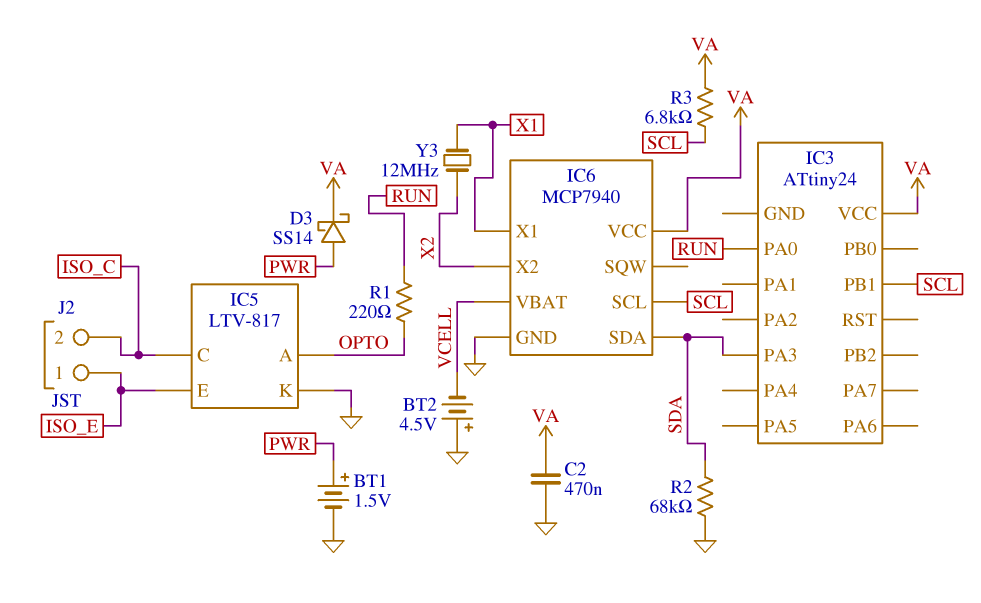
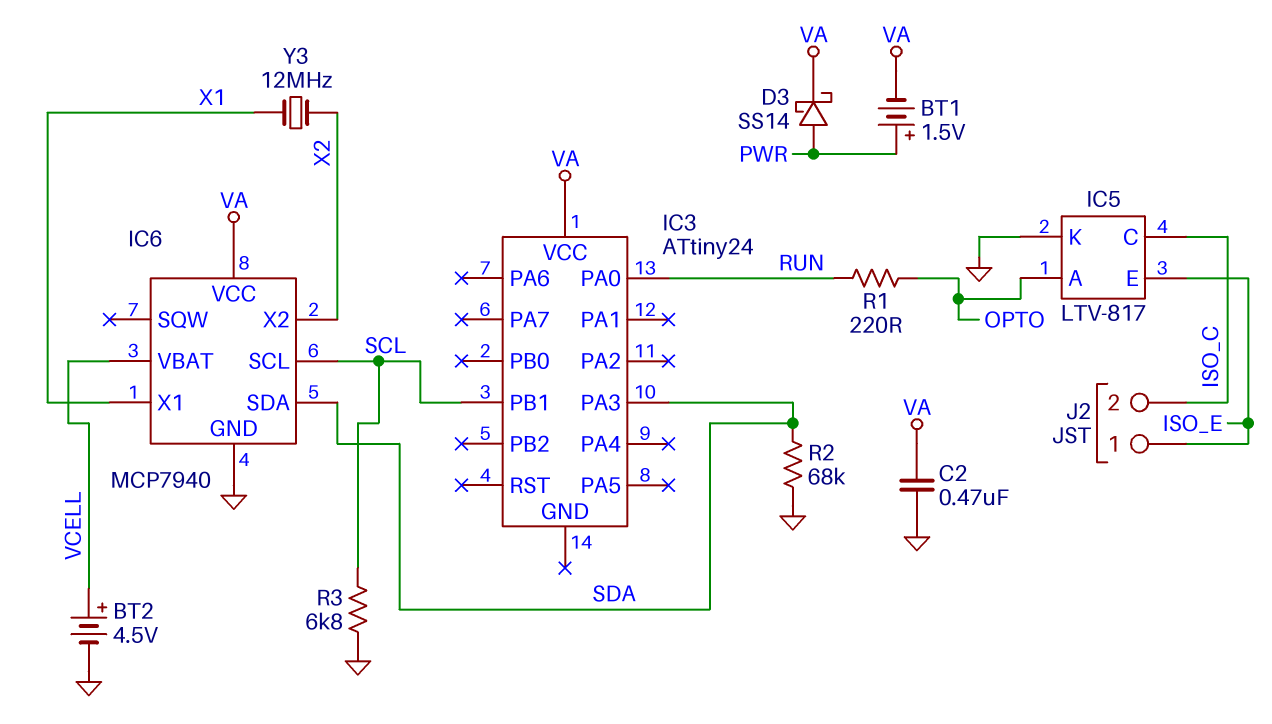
BT1: 1.5V (plus PWR, minus GND) -> 1.5V (plus PWR, minus VA)
BT2: 4.5V (plus GND, minus VCELL) -> 4.5V (plus VCELL, minus GND)
R3: 6.8k (SCL, VA) -> 6.8k (GND, SCL)

